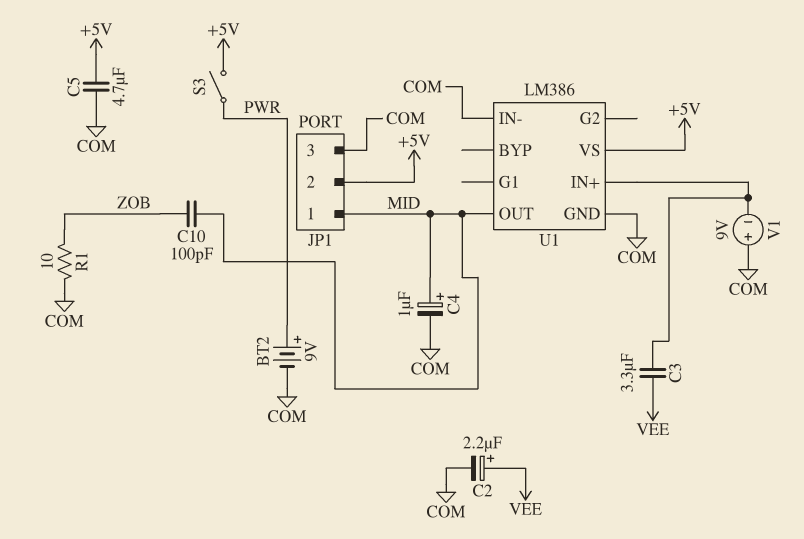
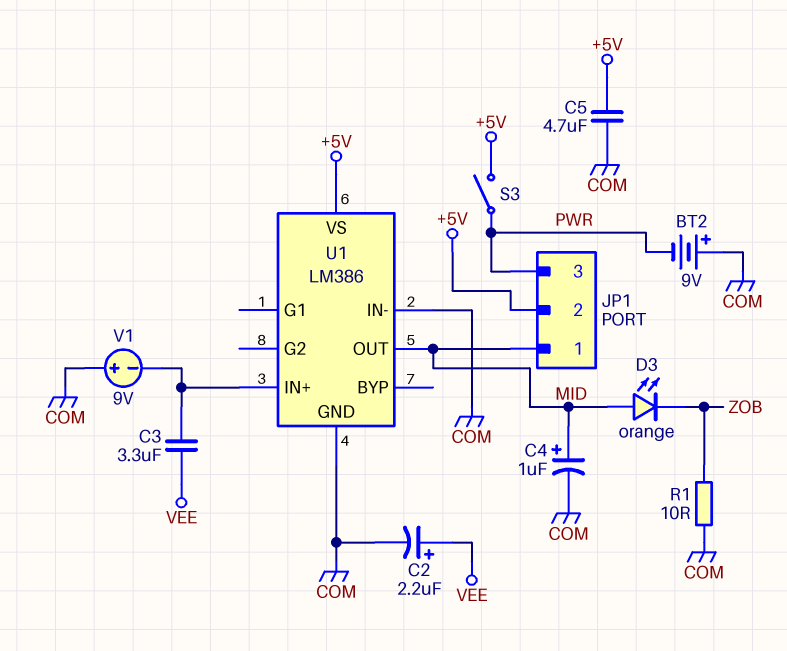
BT2: 9V (plus PWR, minus COM) -> 9V (plus COM, minus PWR)
C10: 100pF (MID, ZOB) -> none
D3: none -> LED orange (A MID, K ZOB)
JP1 pin 3: COM -> PWR

